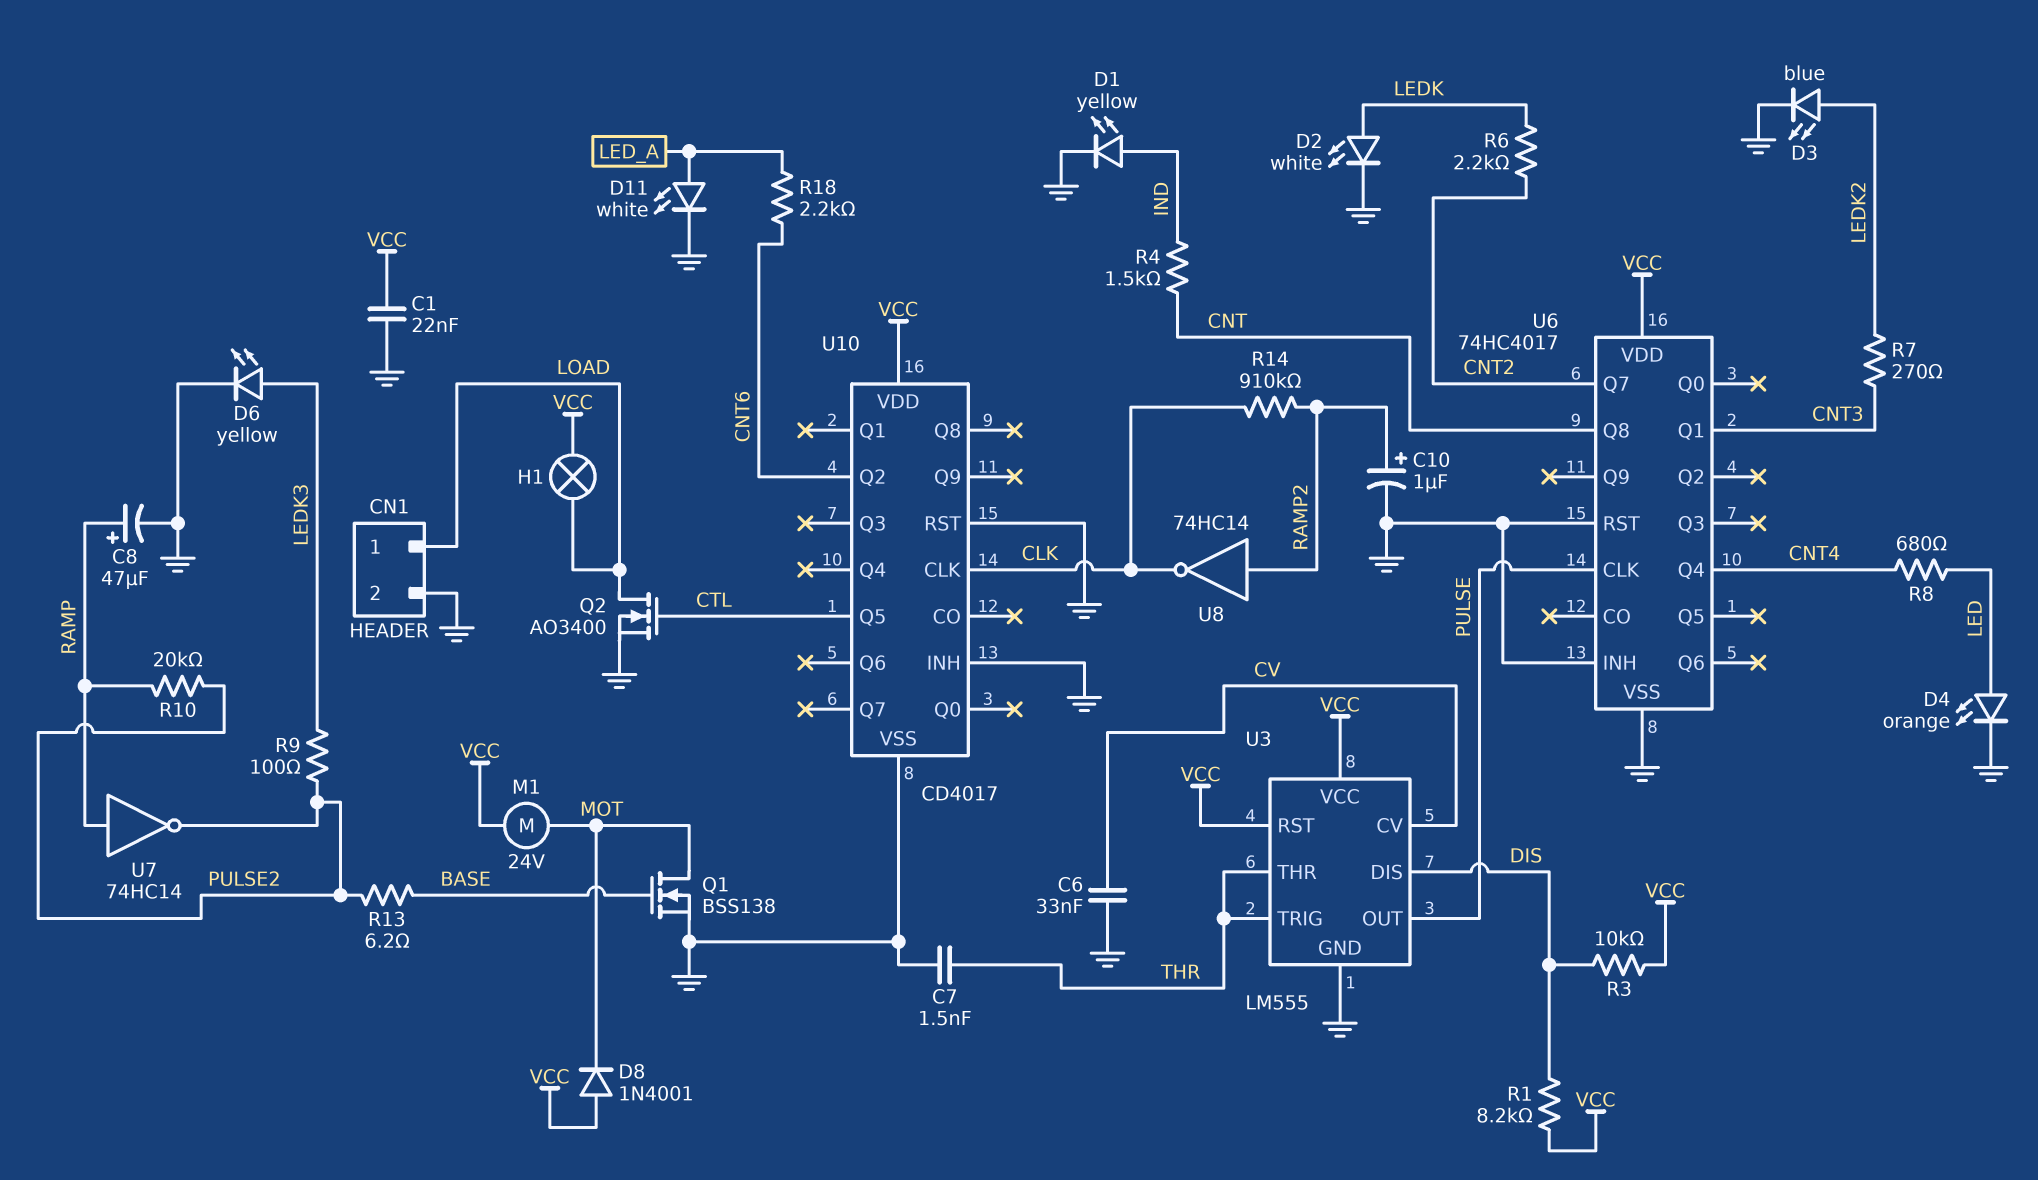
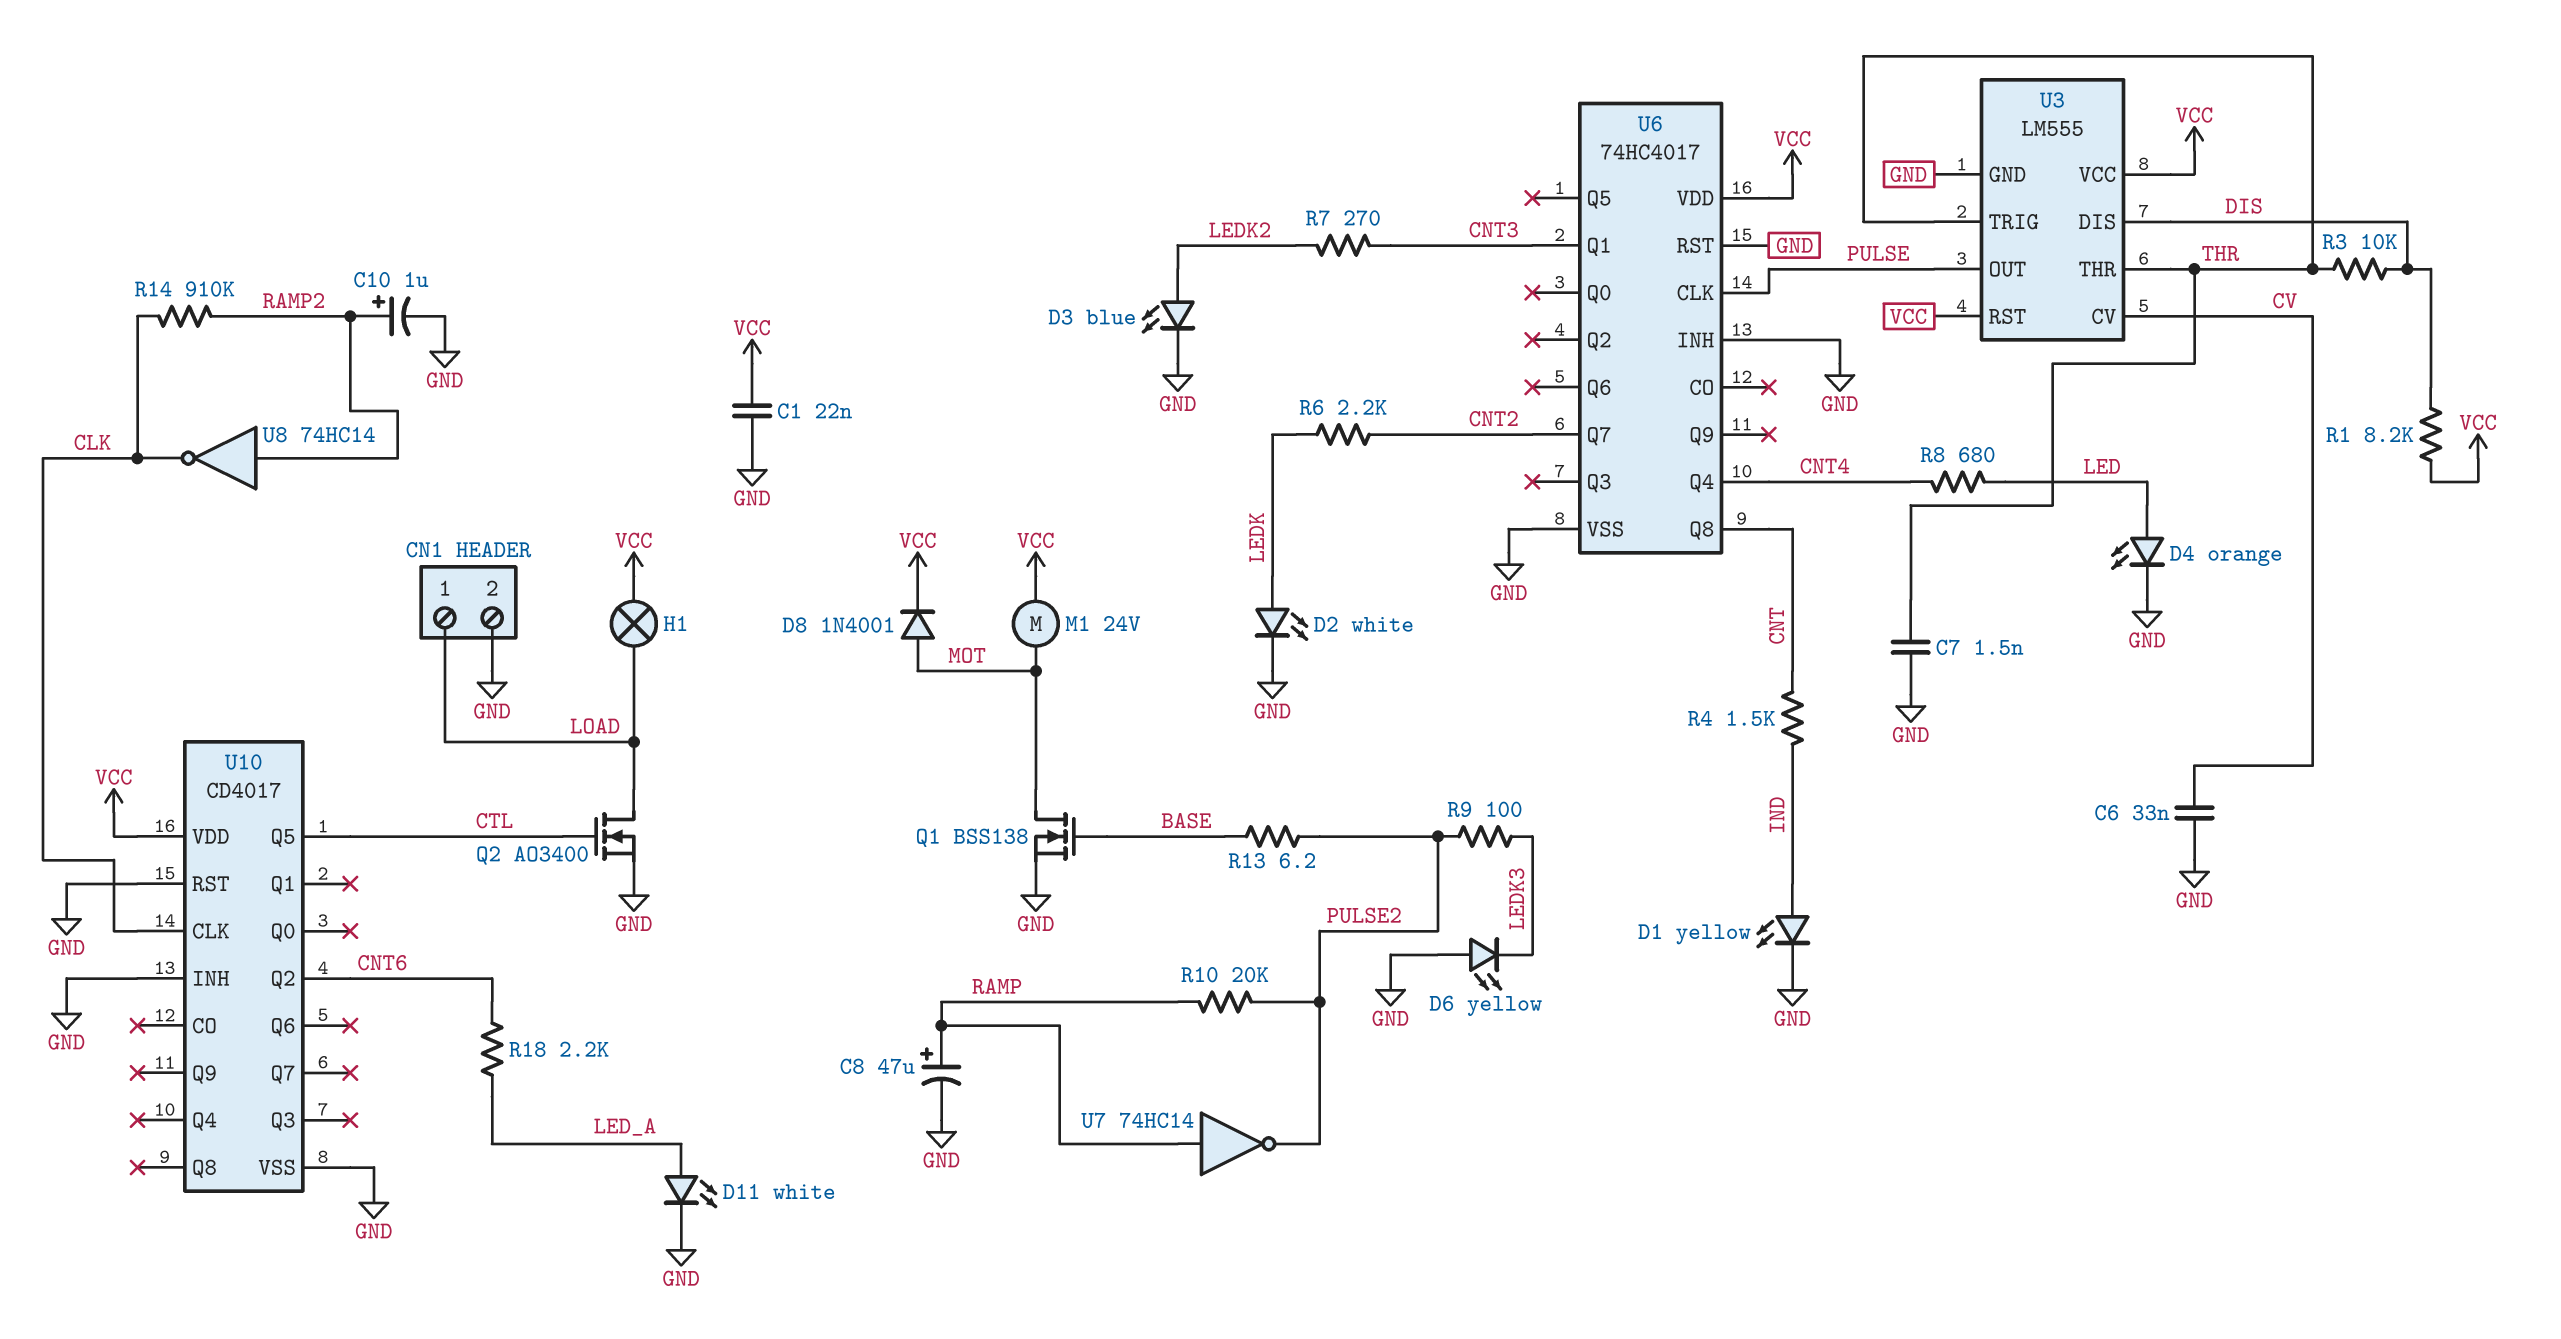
D6: LED yellow (A LEDK3, K GND) -> LED yellow (A GND, K LEDK3)
D8: diode 1N4001 (A VCC, K MOT) -> diode 1N4001 (A MOT, K VCC)
R3: 10k (DIS, VCC) -> 10k (DIS, THR)

